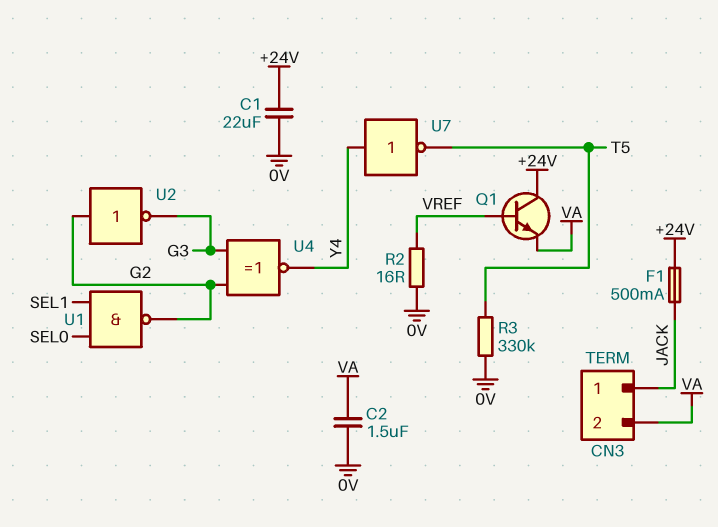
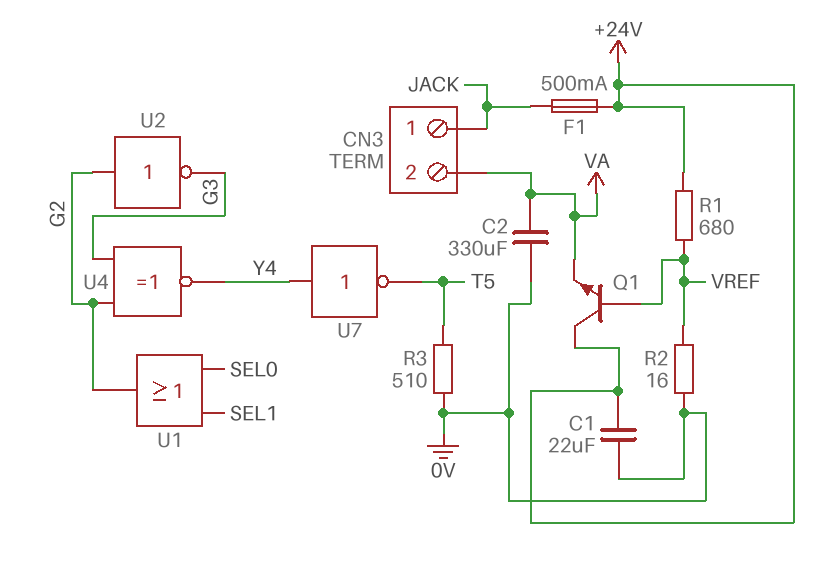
C2: 1.5uF (0V, VA) -> 330uF (0V, VA)
R1: none -> 680 (+24V, VREF)
R3: 330k (0V, T5) -> 510 (0V, T5)
U1: NAND (in SEL0, in SEL1, out G2) -> OR (in SEL0, in SEL1, out G2)

